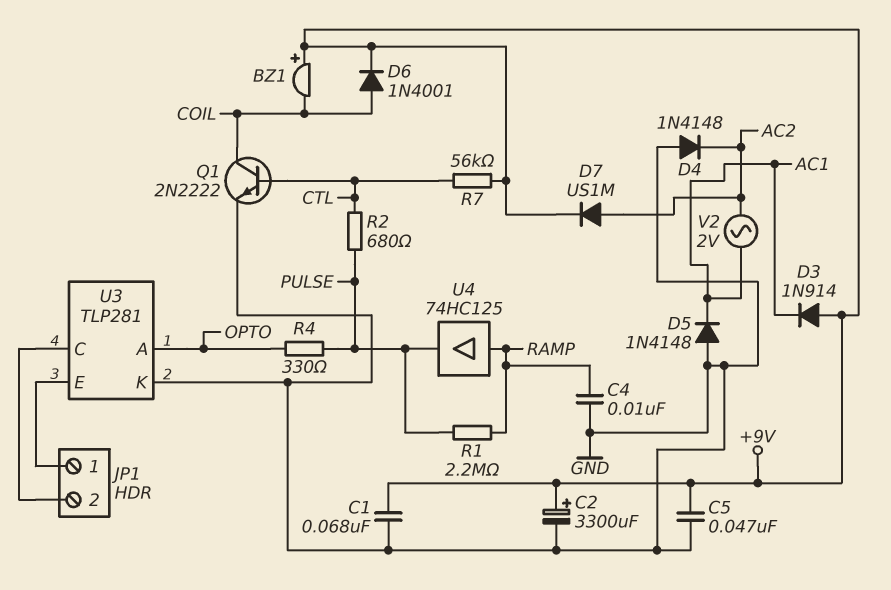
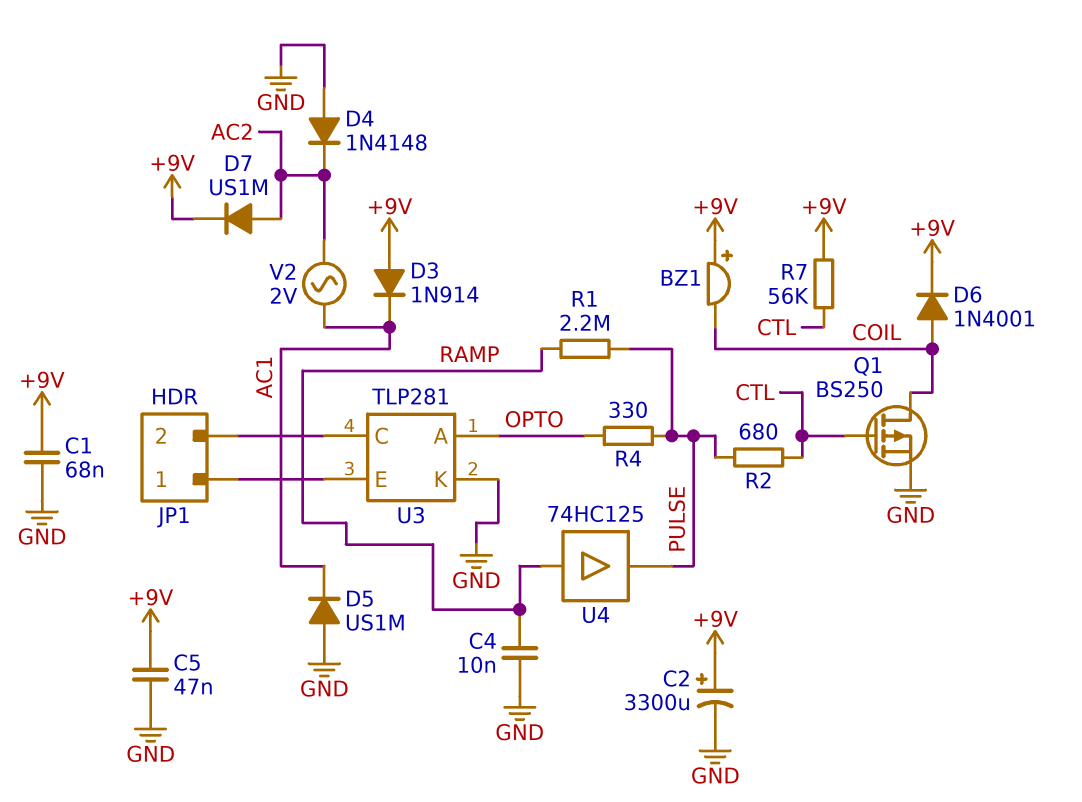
D5: diode 1N4148 (A GND, K AC1) -> diode US1M (A GND, K AC1)
Q1: NPN 2N2222 (B CTL, C COIL, E GND) -> PMOS BS250 (G CTL, D COIL, S GND)

